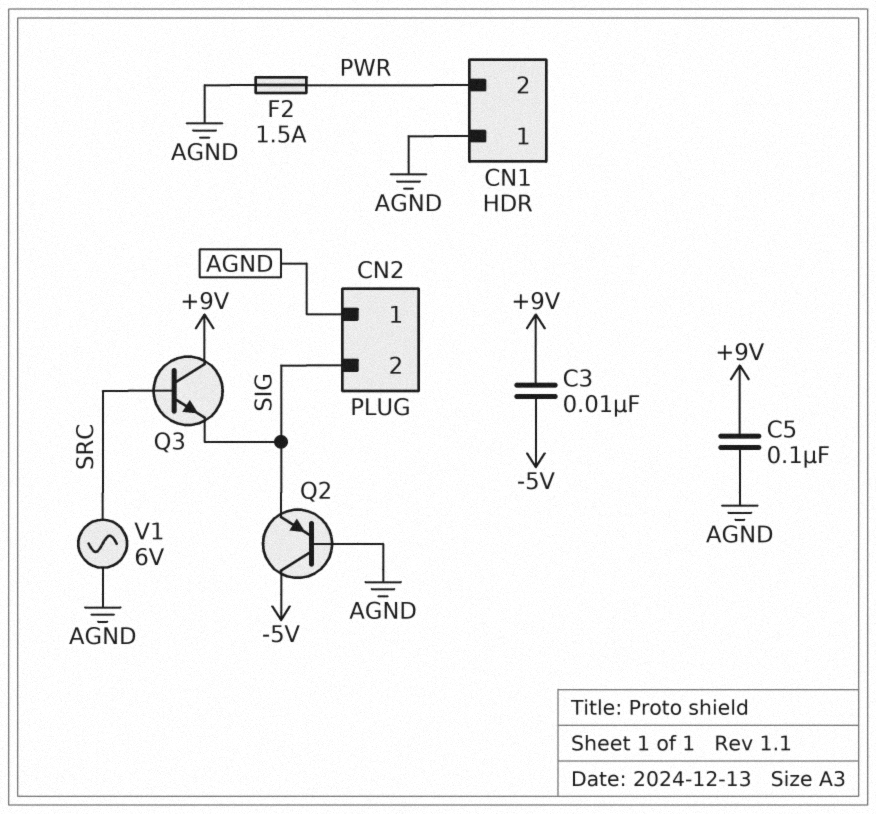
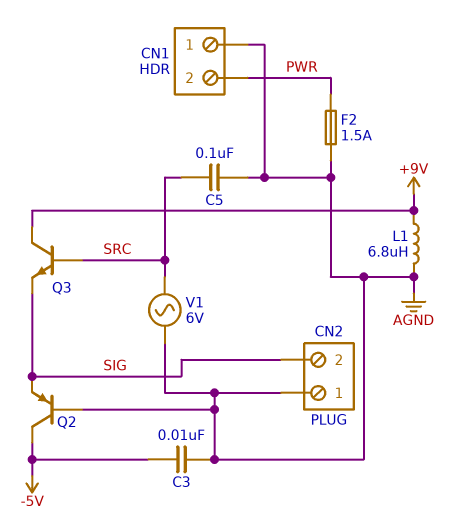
C3: 10nF (+9V, -5V) -> 10nF (-5V, AGND)
C5: 100nF (+9V, AGND) -> 100nF (AGND, SRC)
L1: none -> 6.8uH (+9V, AGND)

